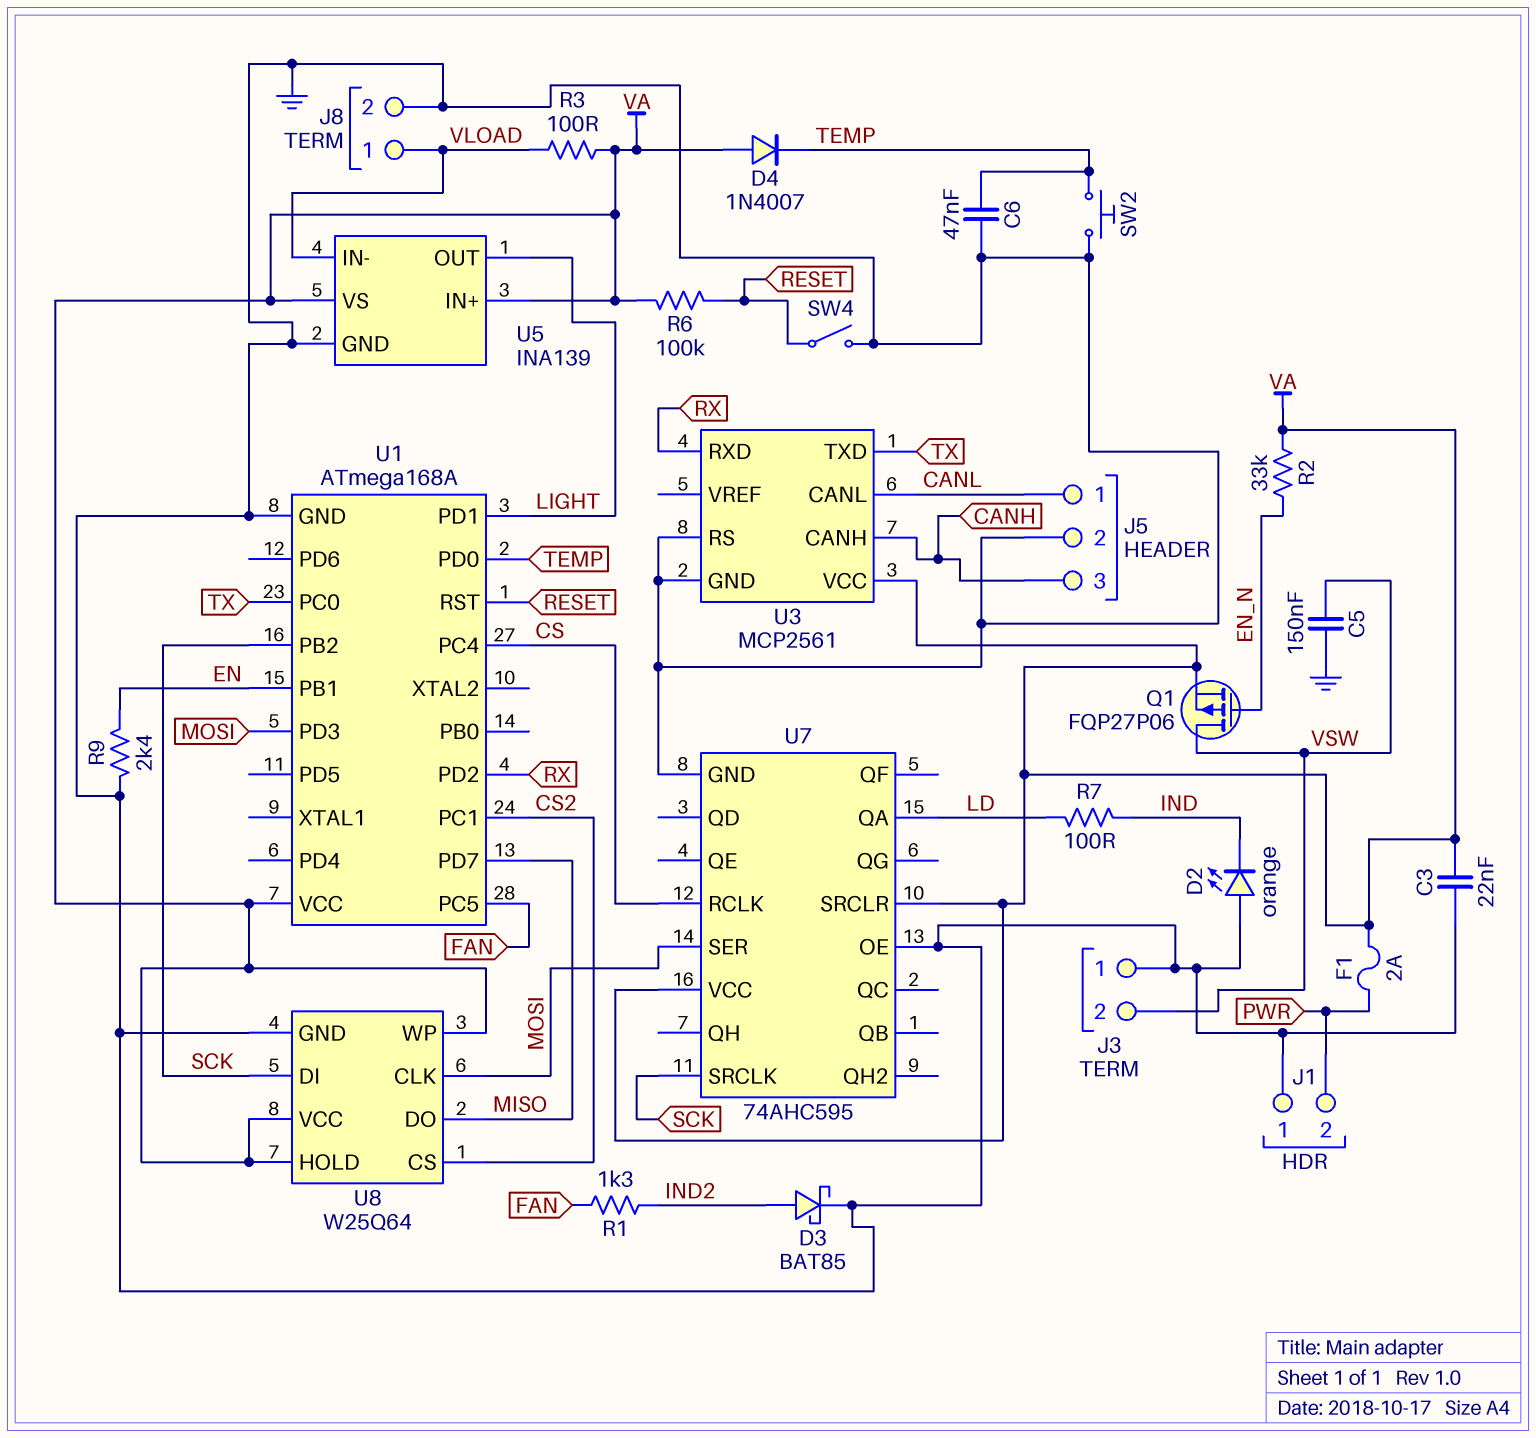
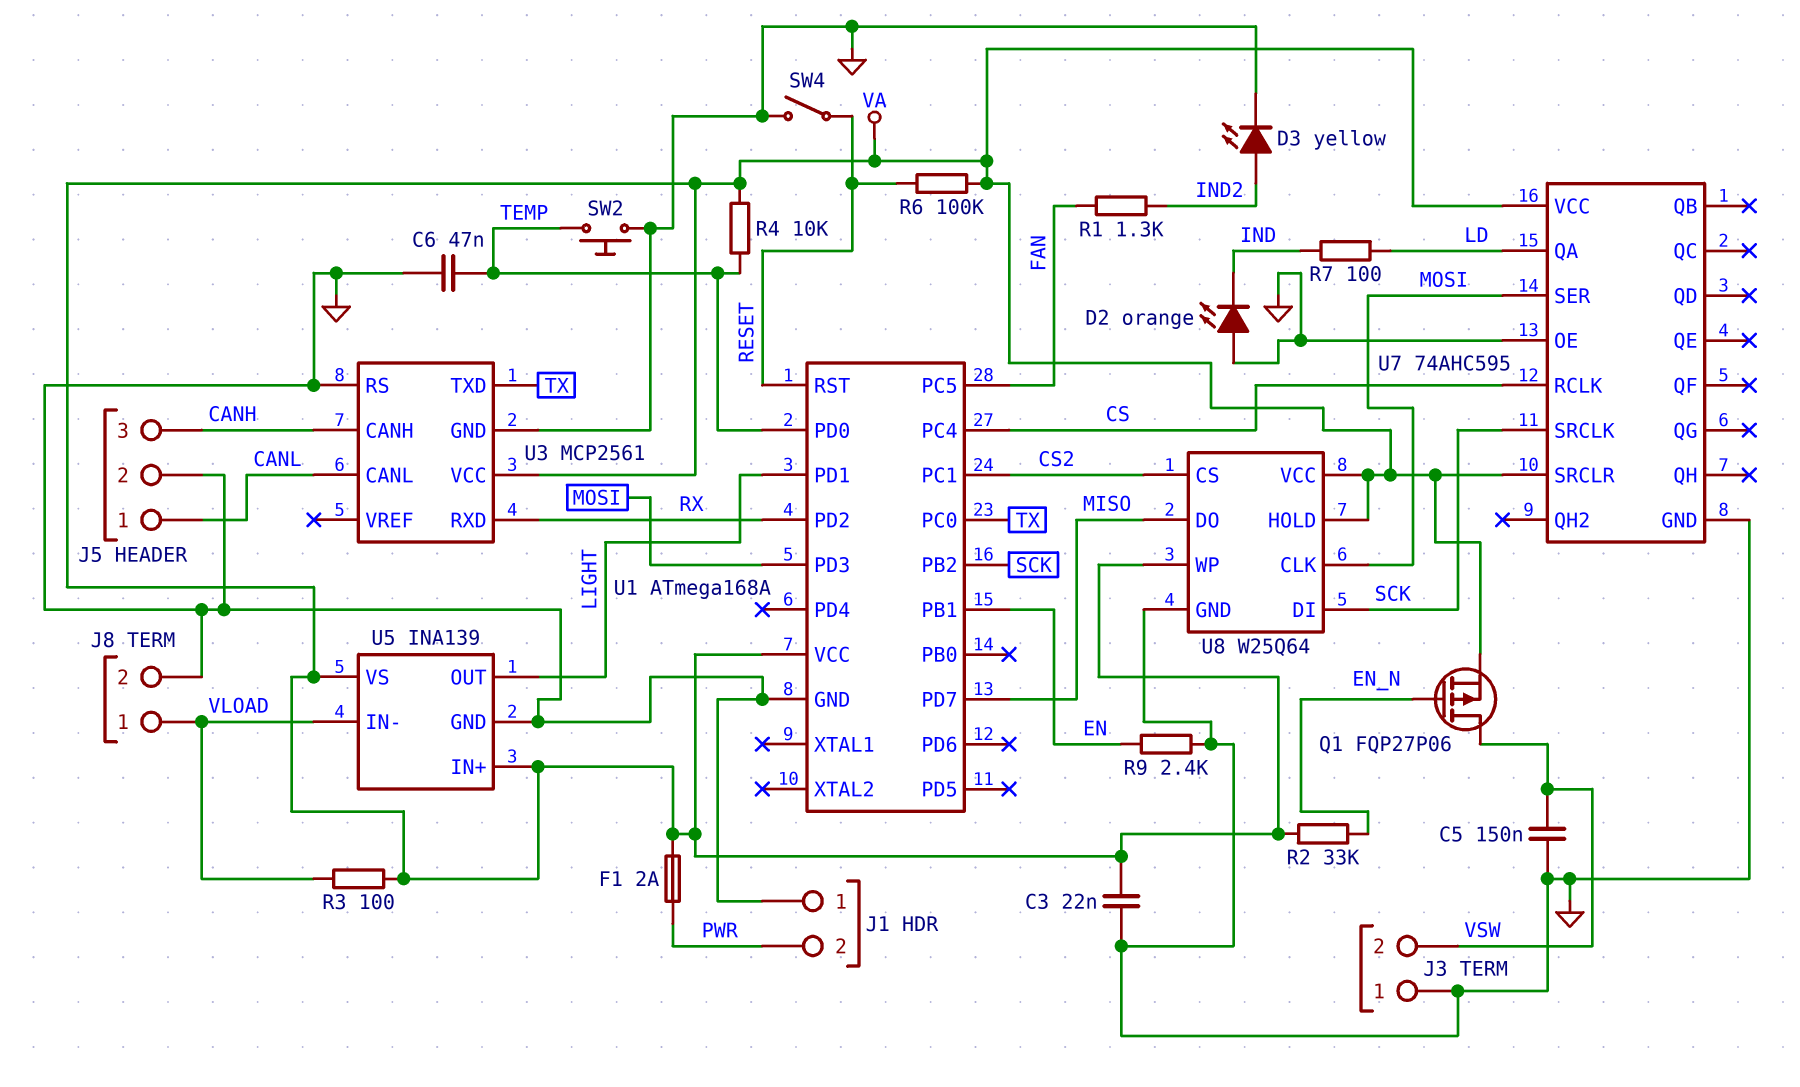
D3: schottky BAT85 (A IND2, K GND) -> LED yellow (A IND2, K GND)
D4: diode 1N4007 (A VA, K TEMP) -> none
R4: none -> 10k (TEMP, VA)

